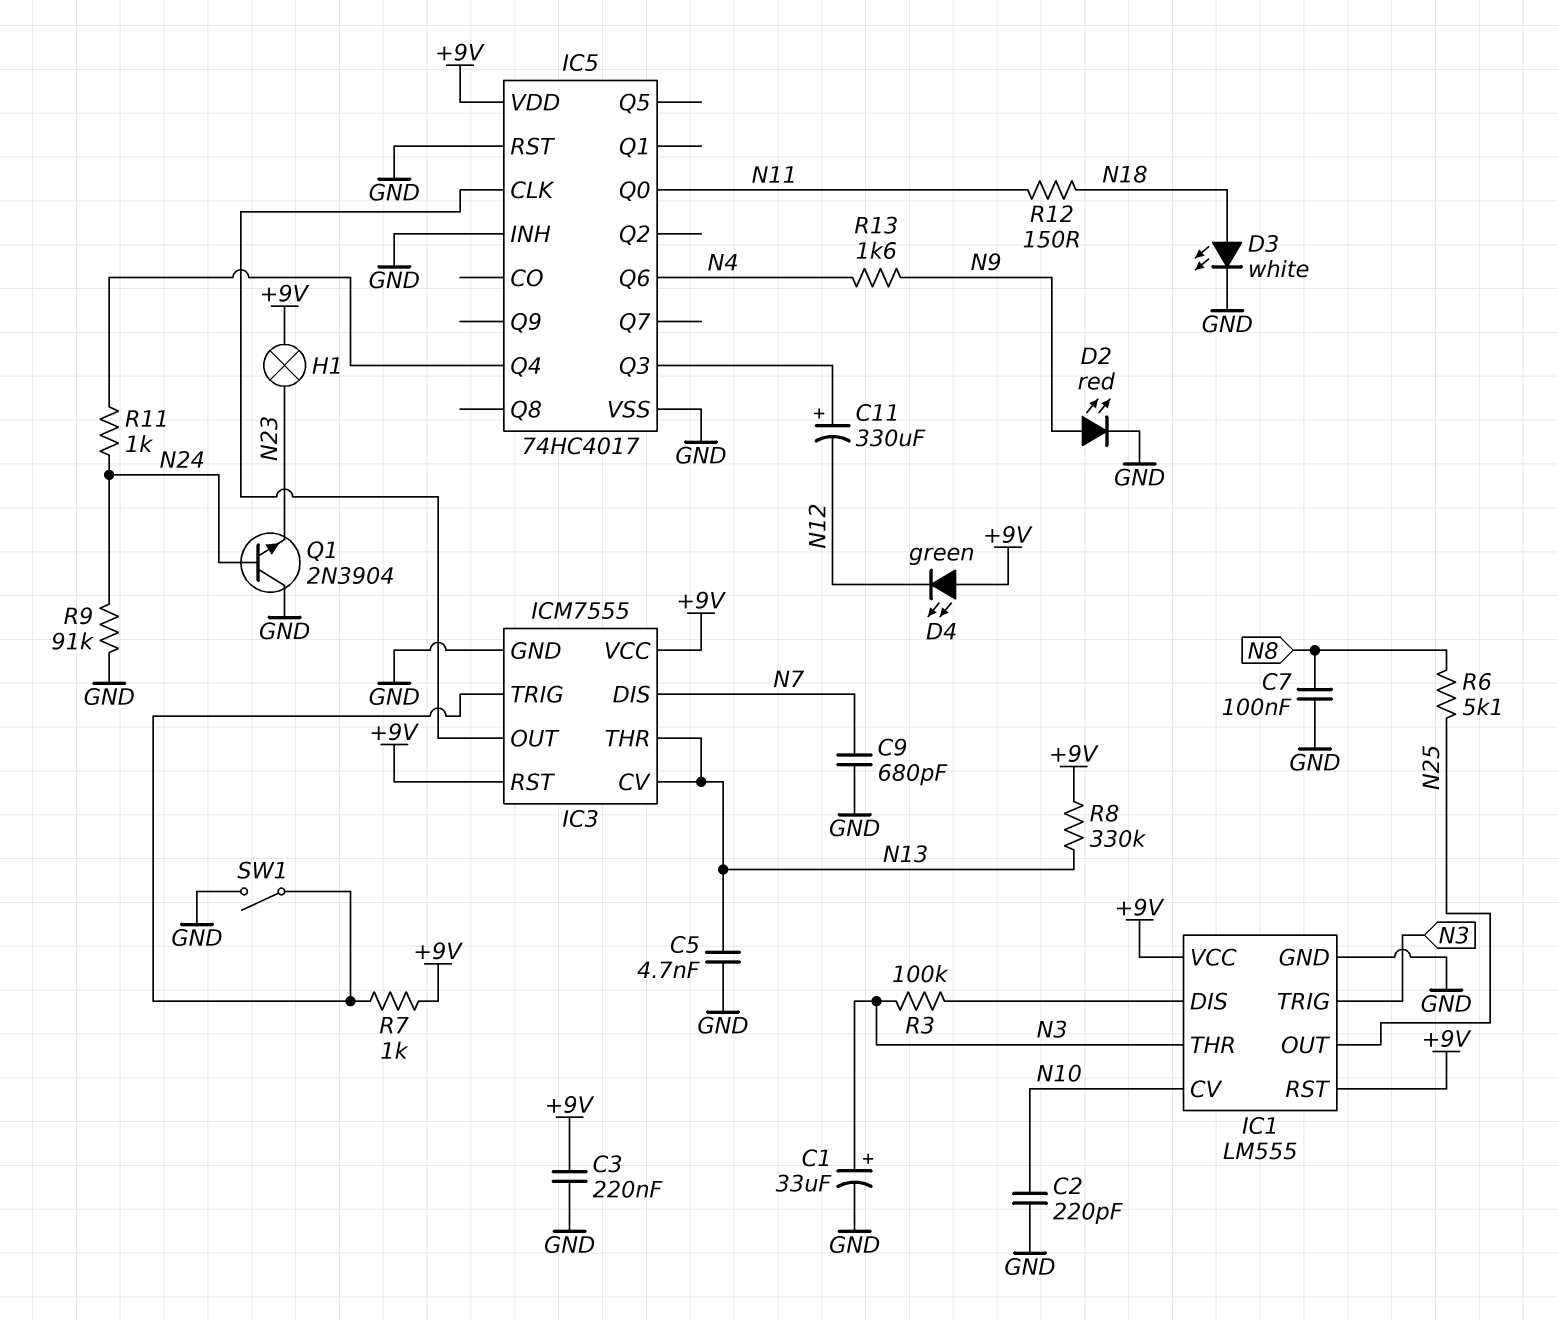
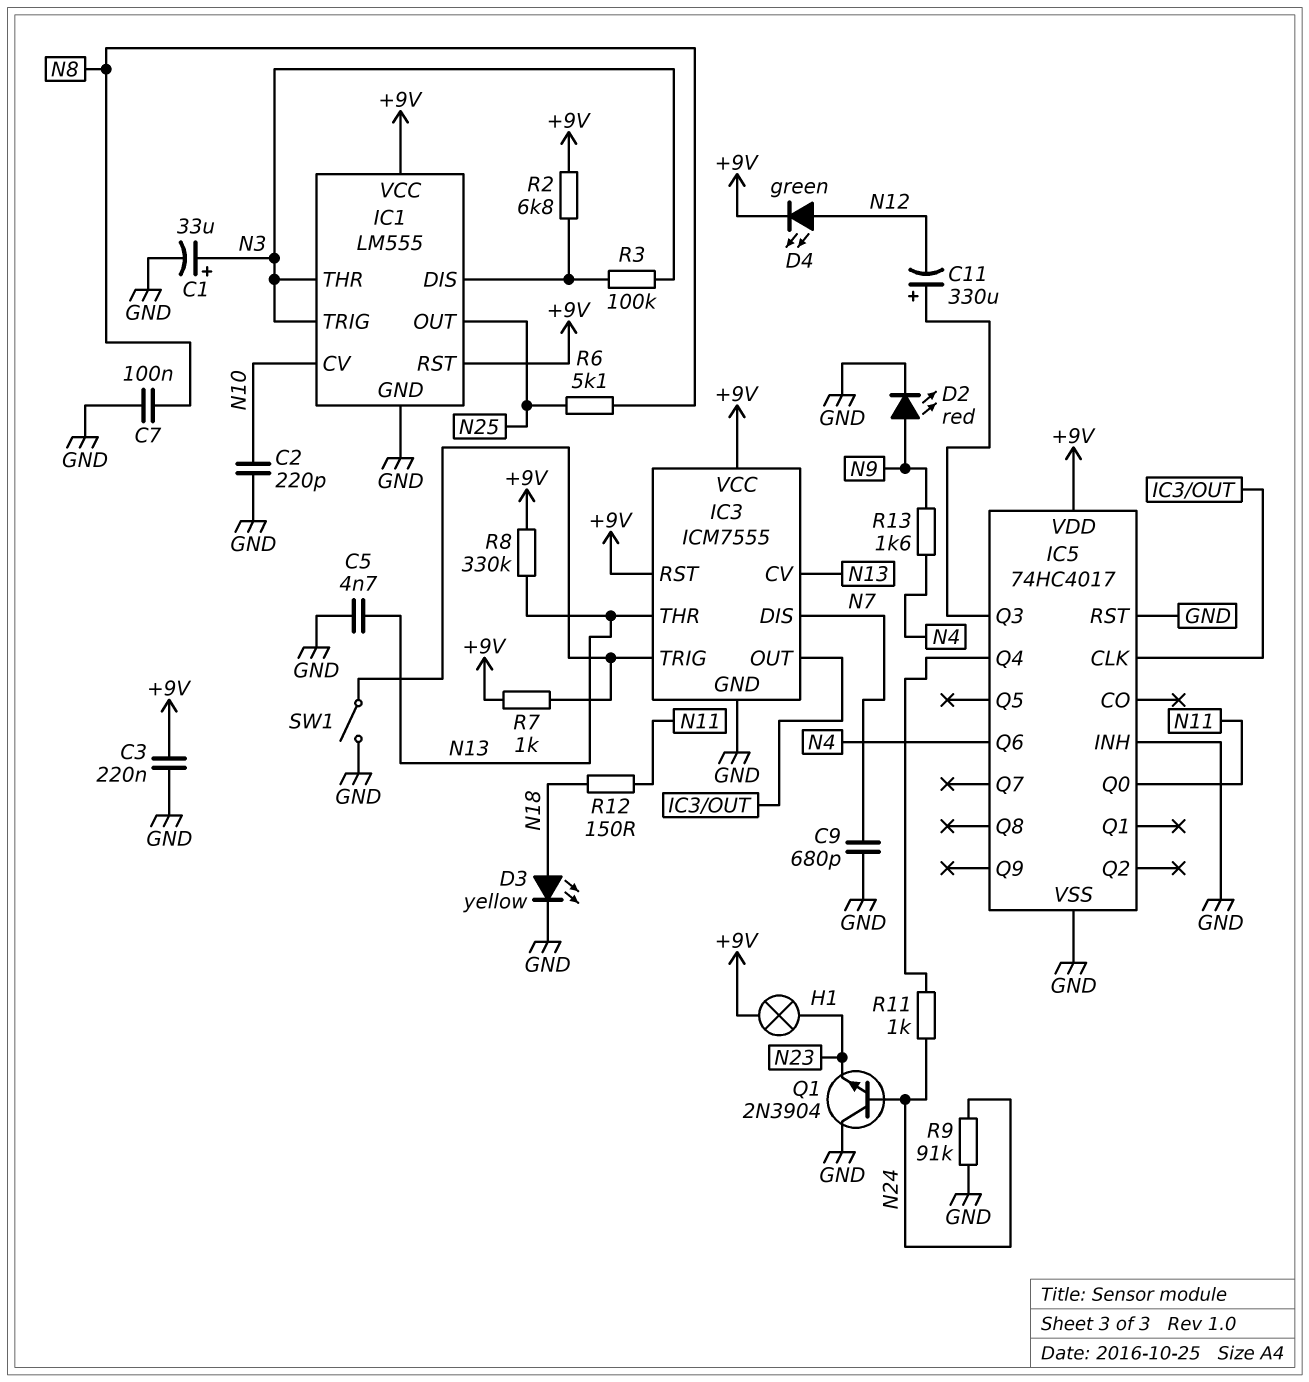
D3: LED white (A N18, K GND) -> LED yellow (A N18, K GND)
D4: LED green (A +9V, K N12) -> LED green (A N12, K +9V)
R2: none -> 6.8k (+9V, IC1/DIS)

